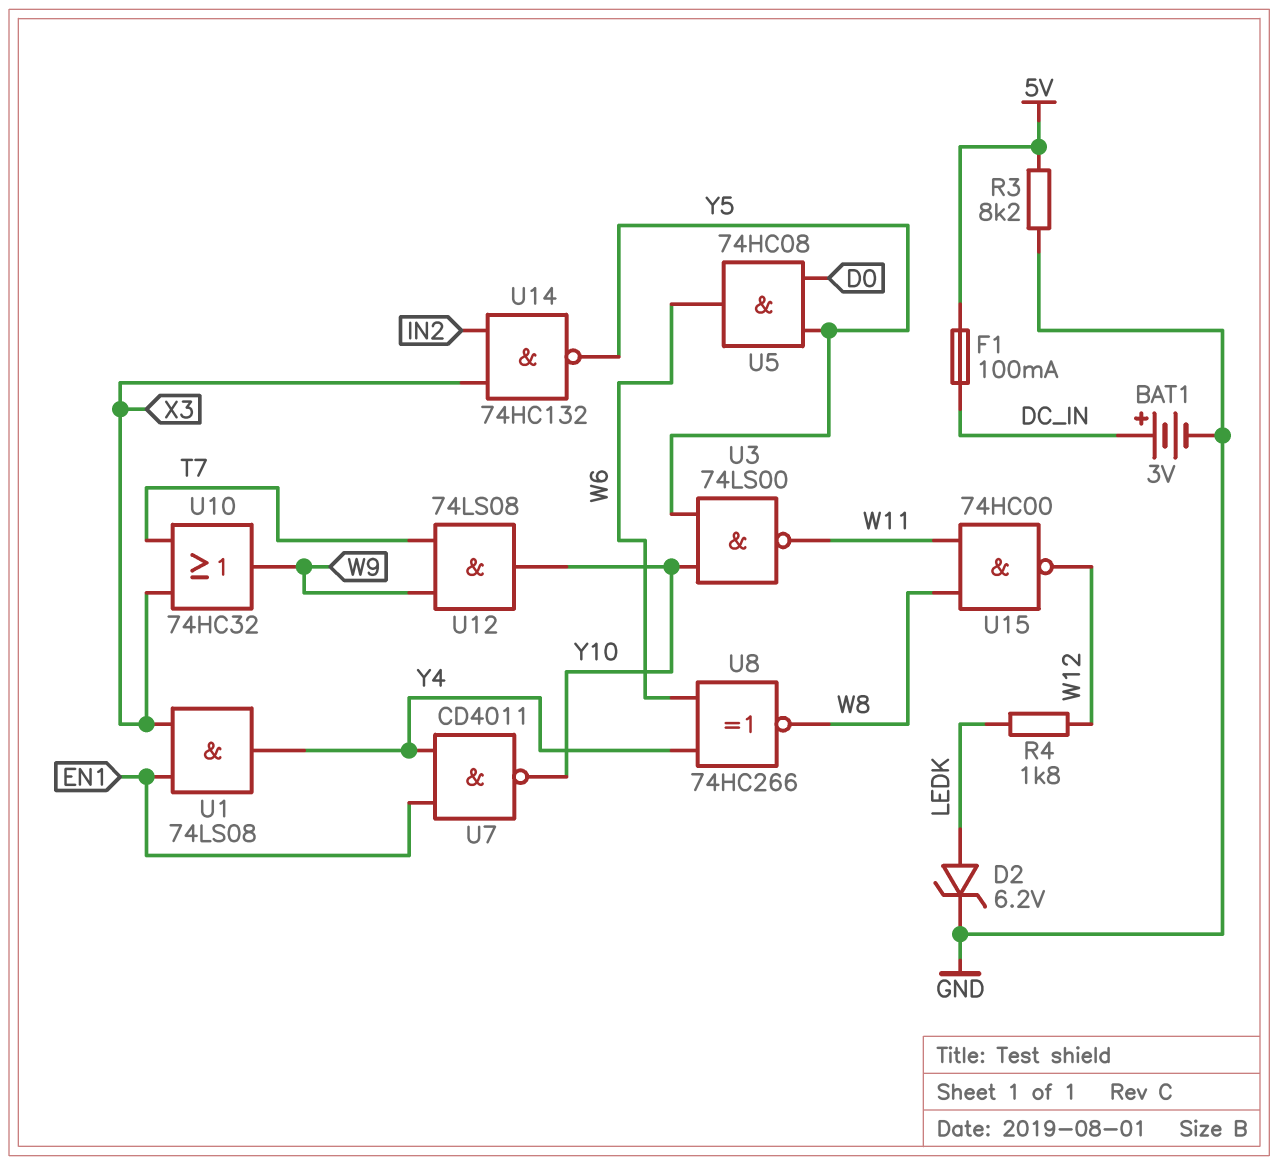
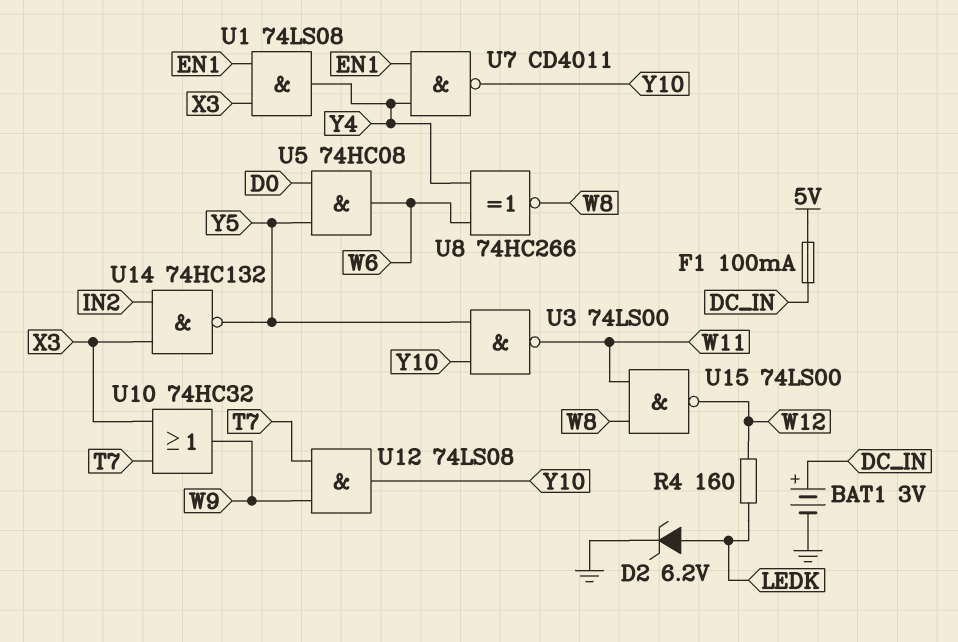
R3: 8.2k (5V, GND) -> none
R4: 1.8k (LEDK, W12) -> 160 (LEDK, W12)
U15: NAND 74HC00 (in W8, in W11, out W12) -> NAND 74LS00 (in W8, in W11, out W12)

